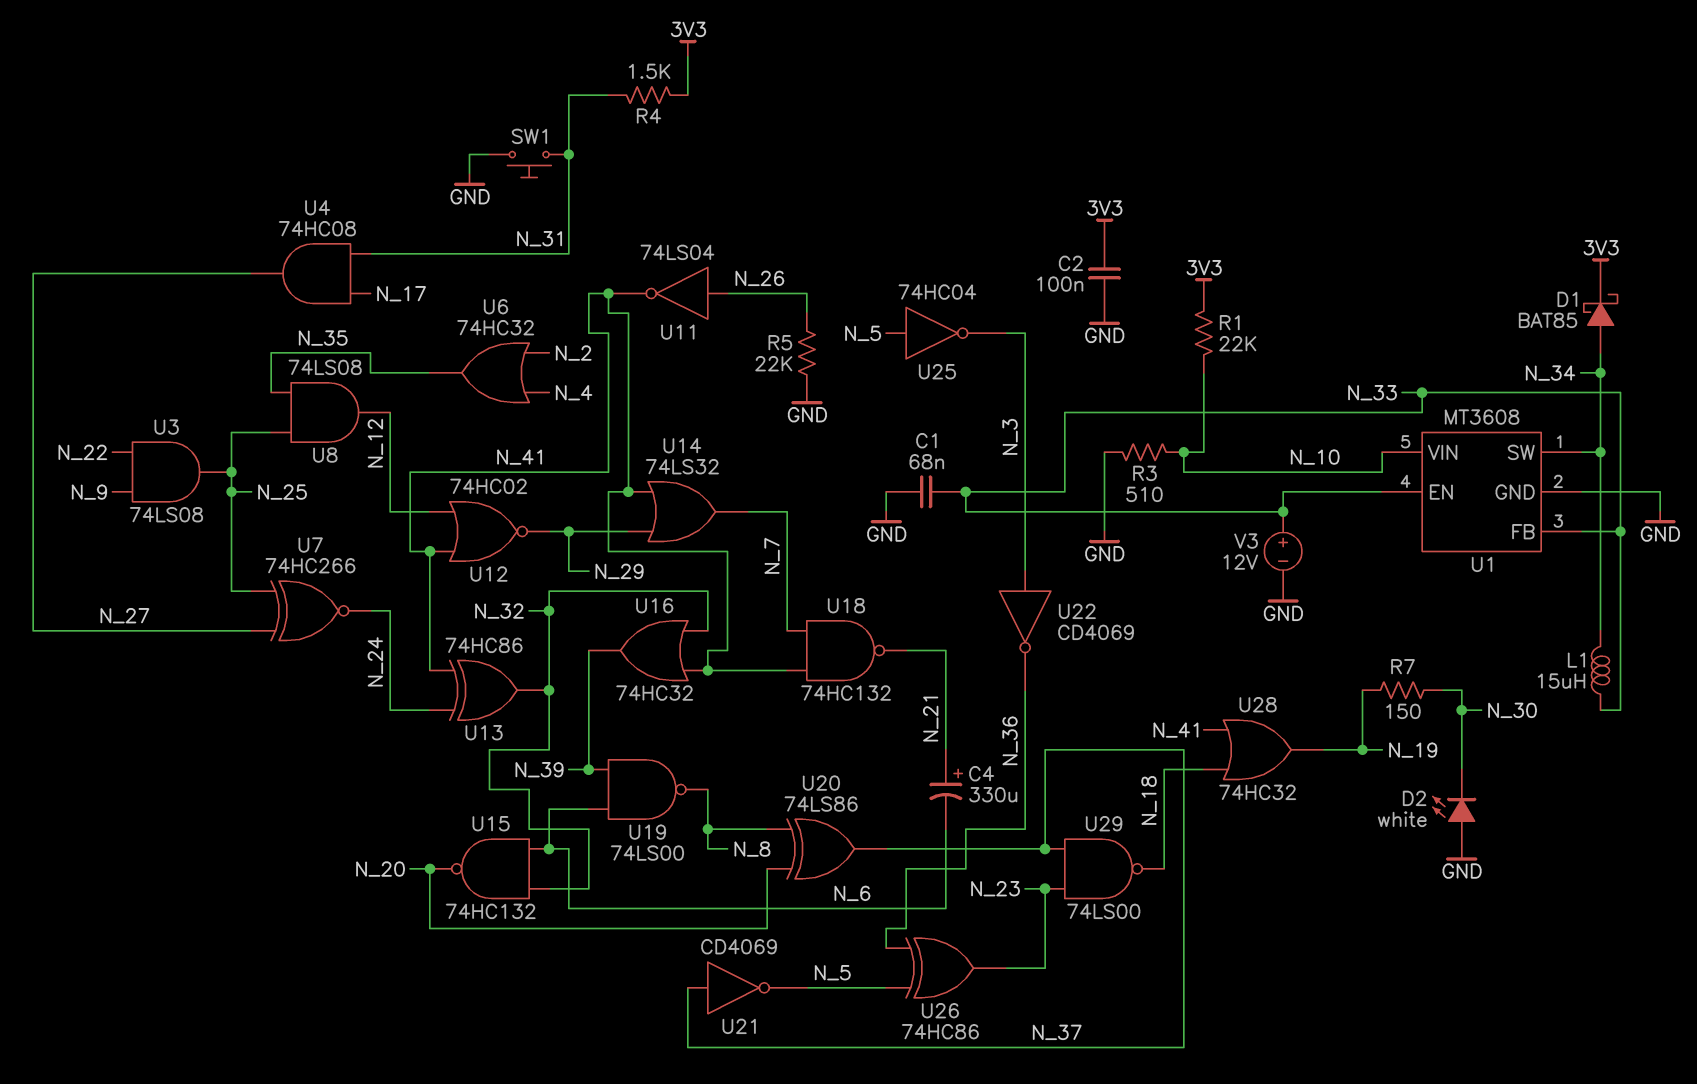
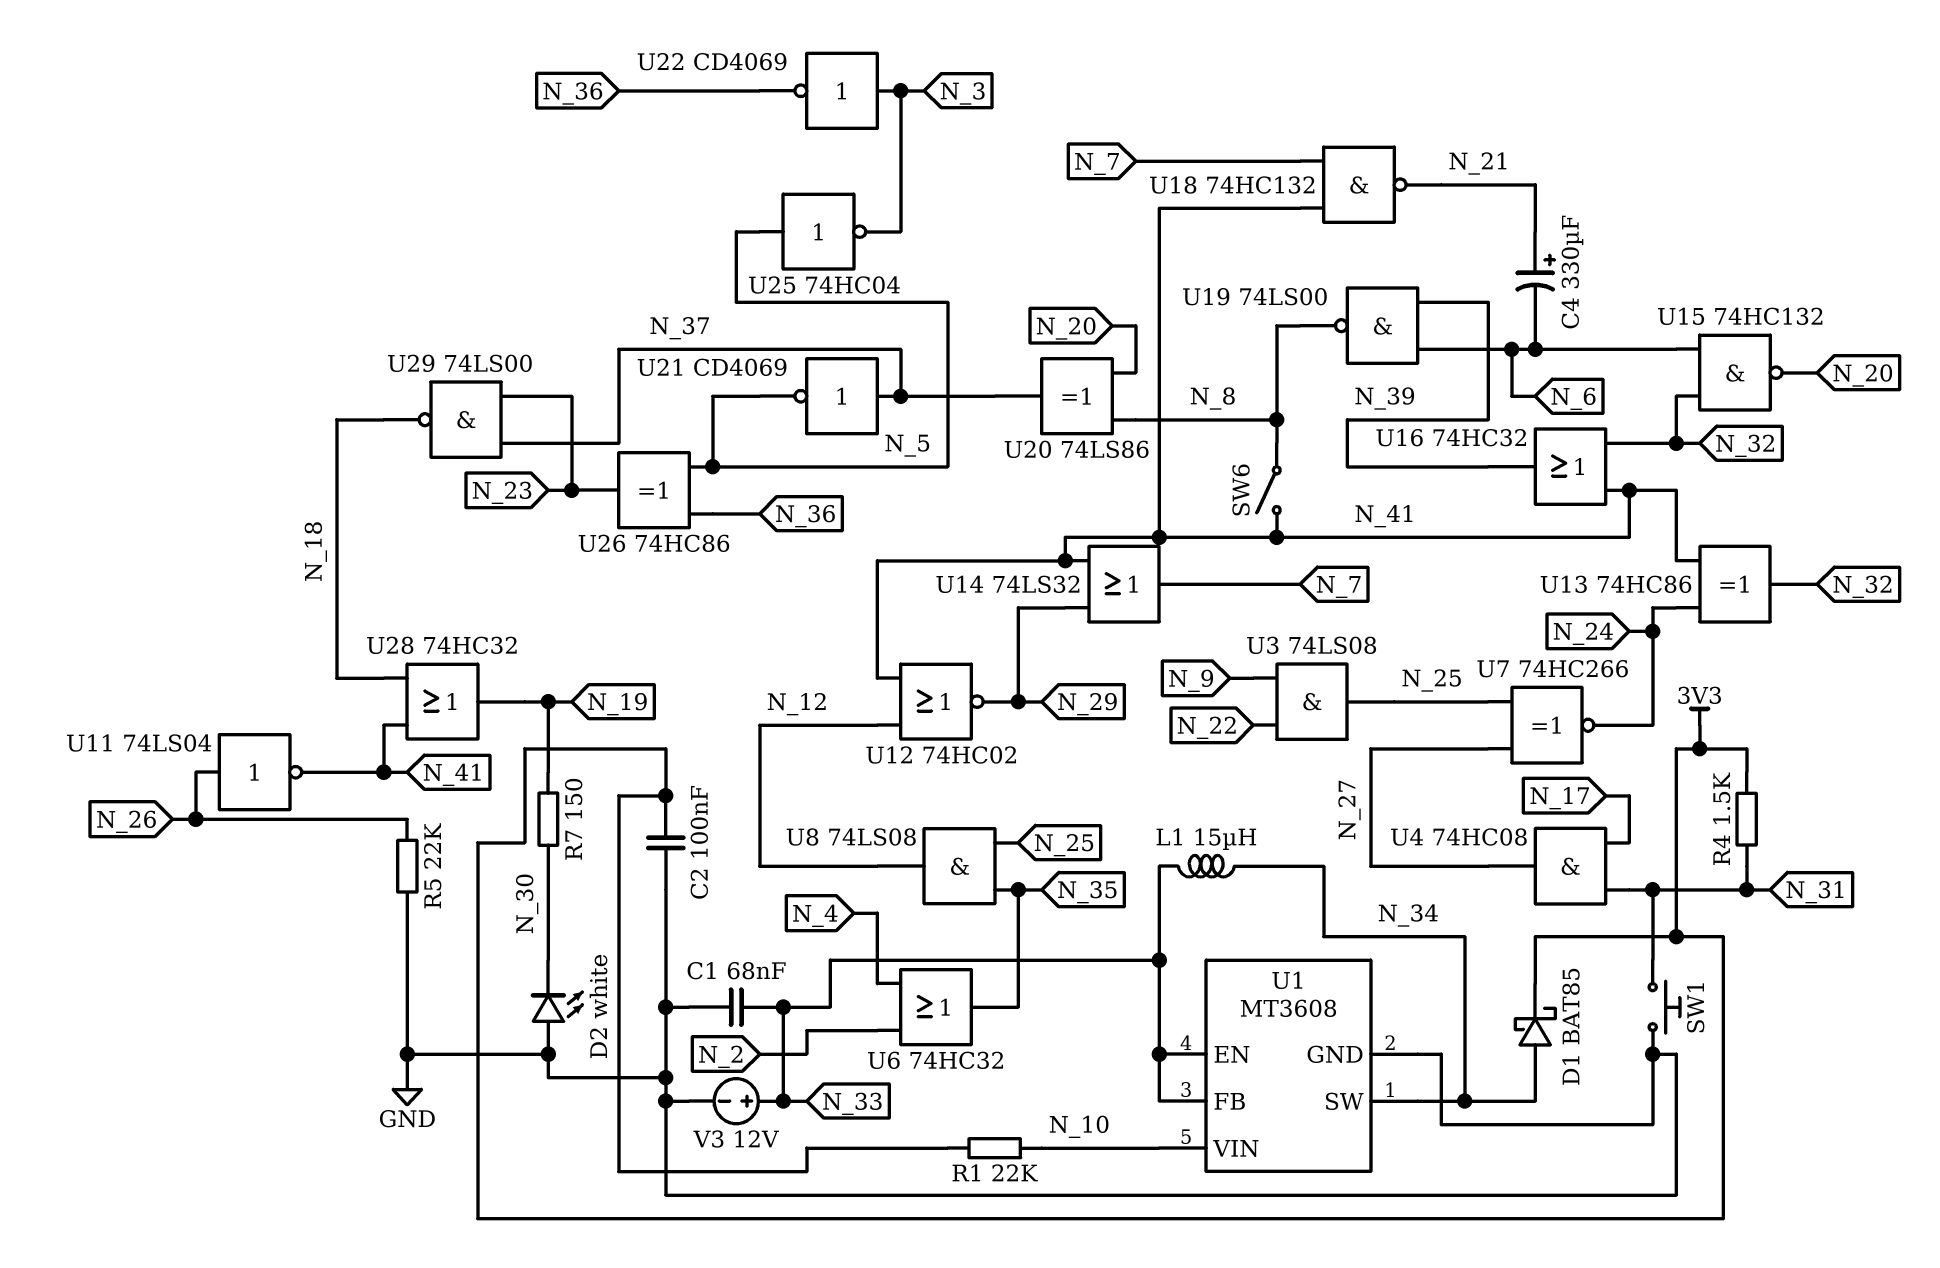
R3: 510 (GND, N_10) -> none
SW6: none -> switch (N_8, N_41)

